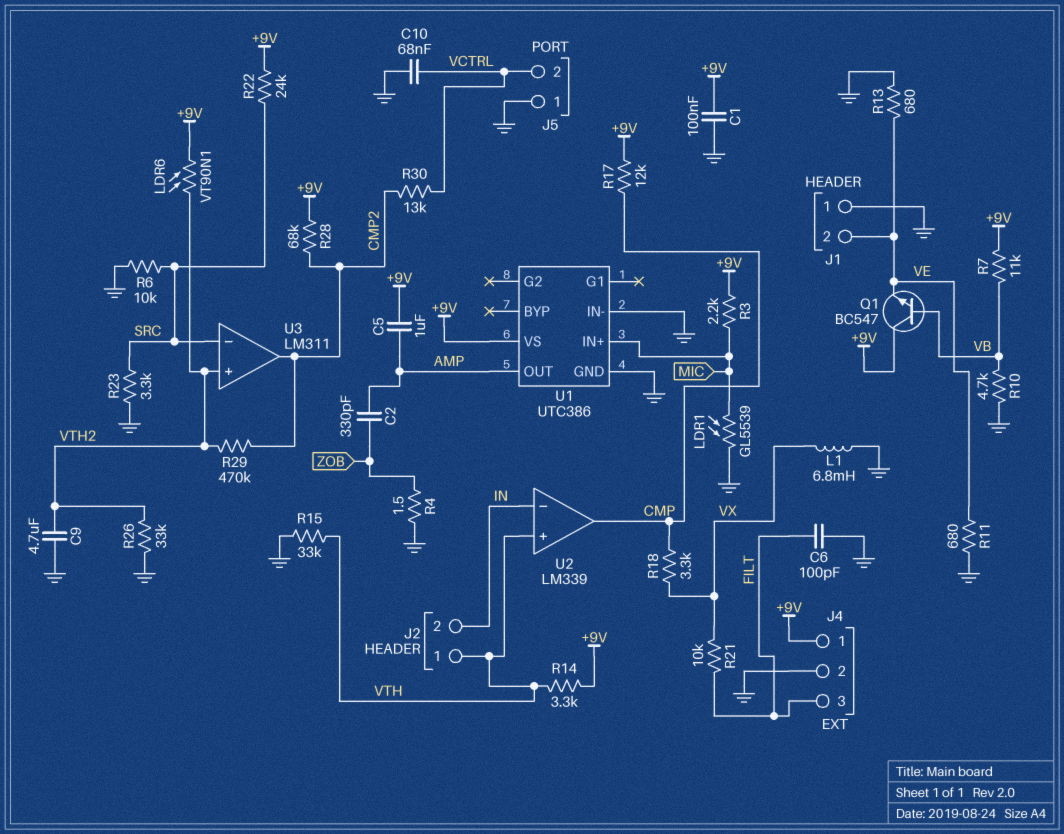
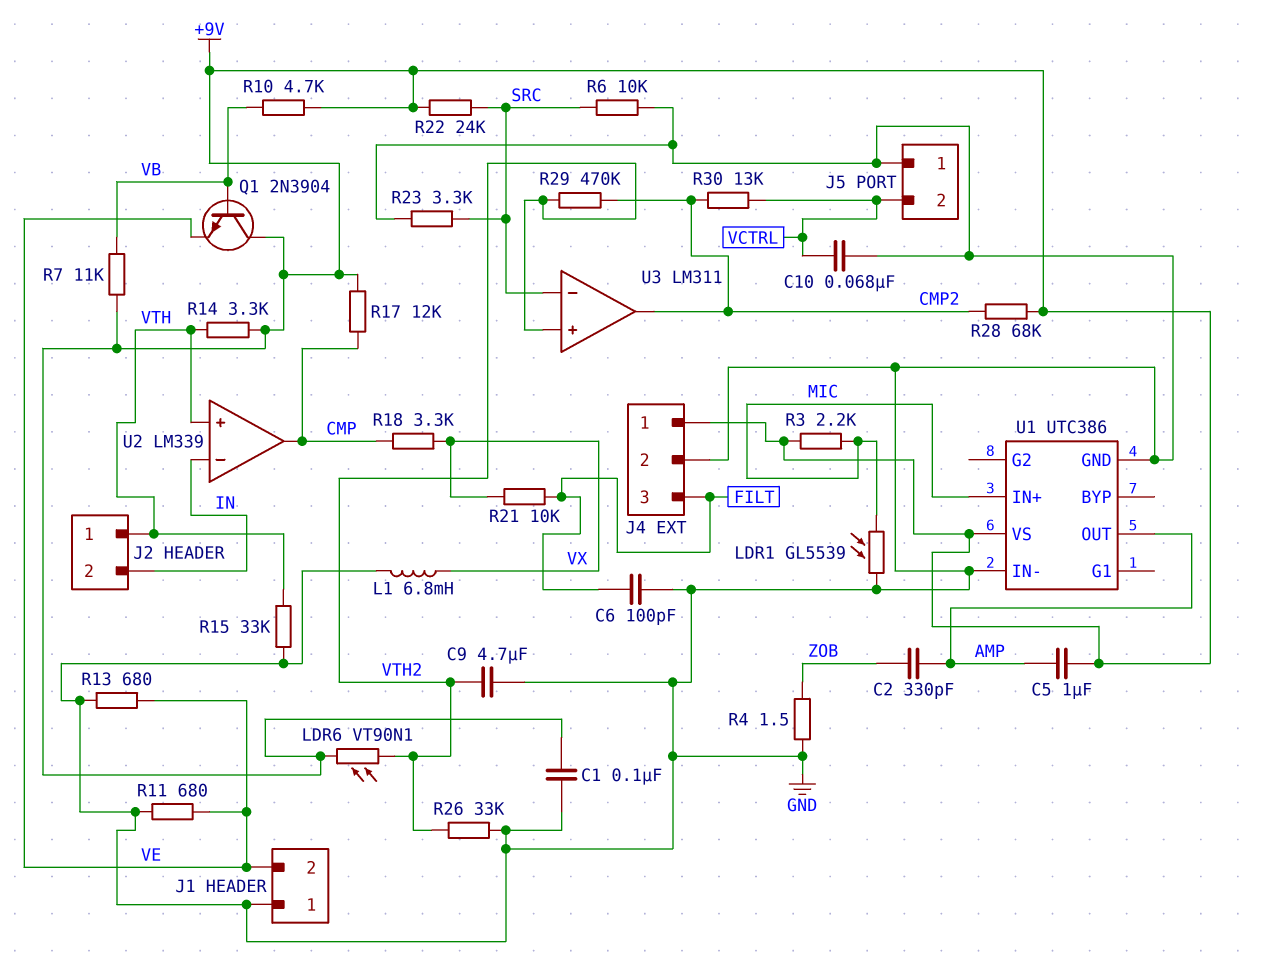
Q1: NPN BC547 (B VB, C +9V, E VE) -> NPN 2N3904 (B VB, C +9V, E VE)
R10: 4.7k (GND, VB) -> 4.7k (+9V, VB)

